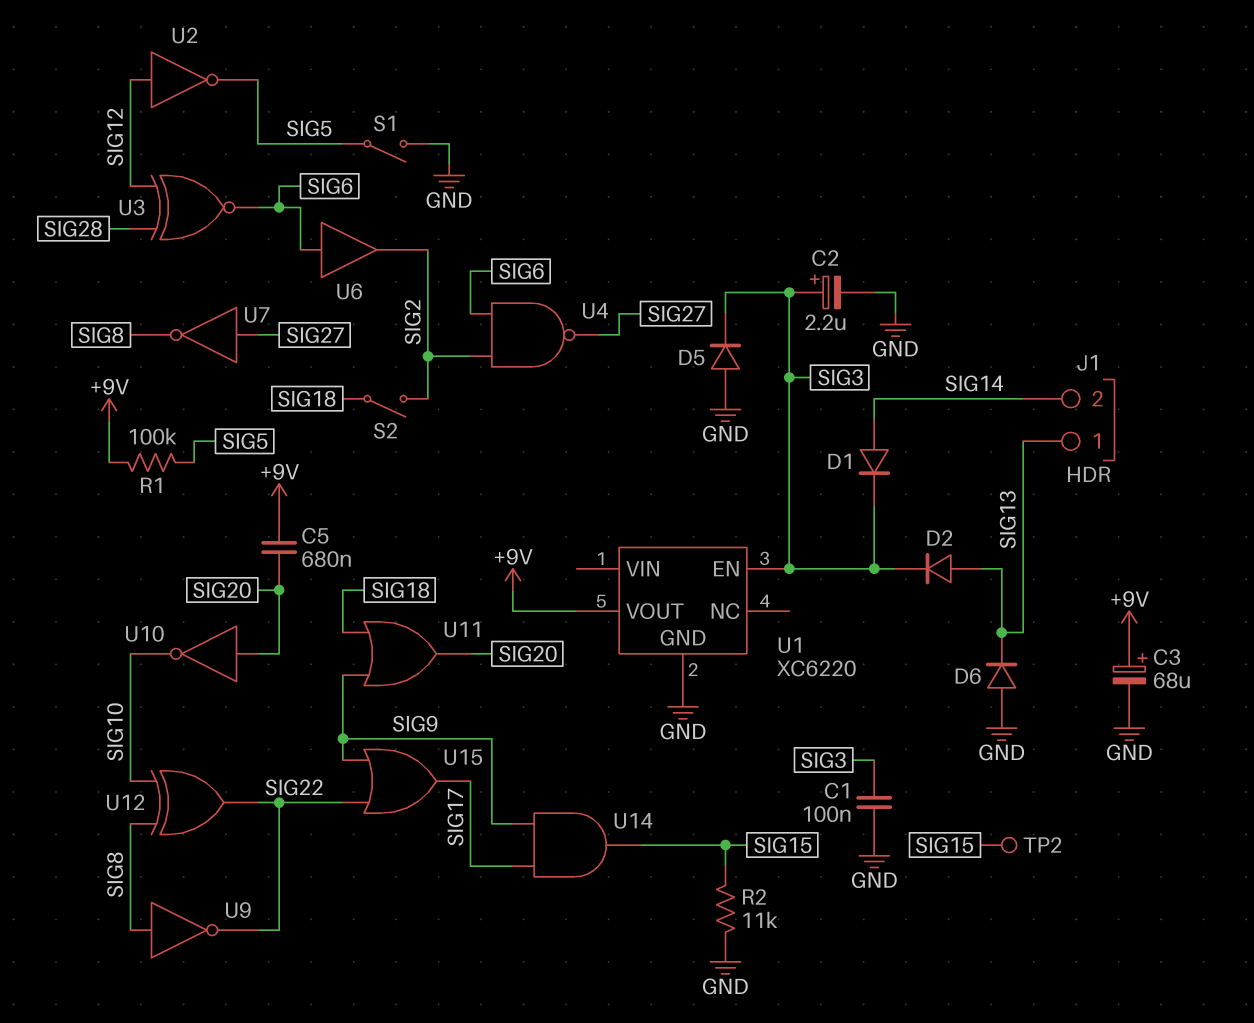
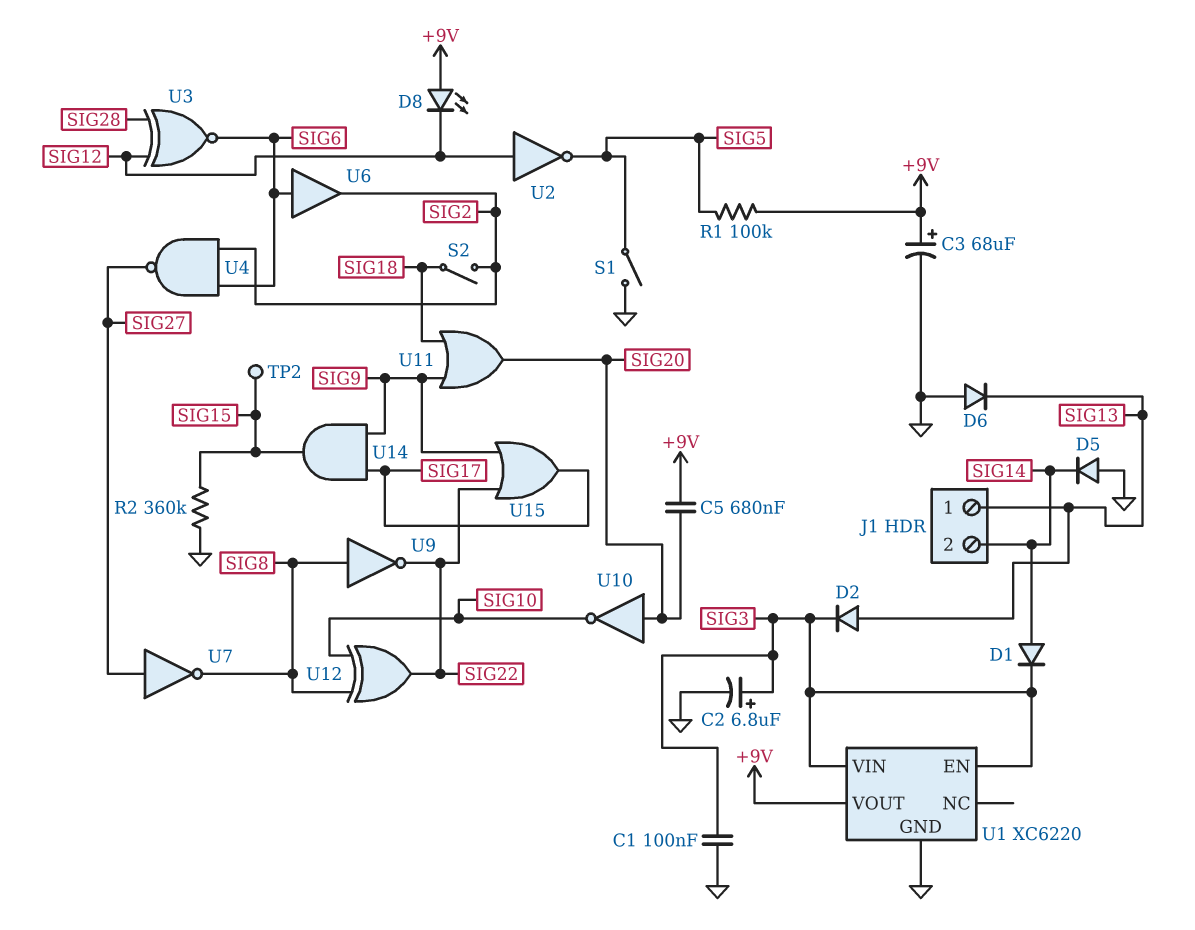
C2: 2.2uF (plus SIG3, minus GND) -> 6.8uF (plus SIG3, minus GND)
D5: diode (A GND, K SIG3) -> diode (A GND, K SIG14)
D8: none -> LED (A +9V, K SIG12)
R2: 11k (GND, SIG15) -> 360k (GND, SIG15)
U1 pin VIN: none -> SIG3

